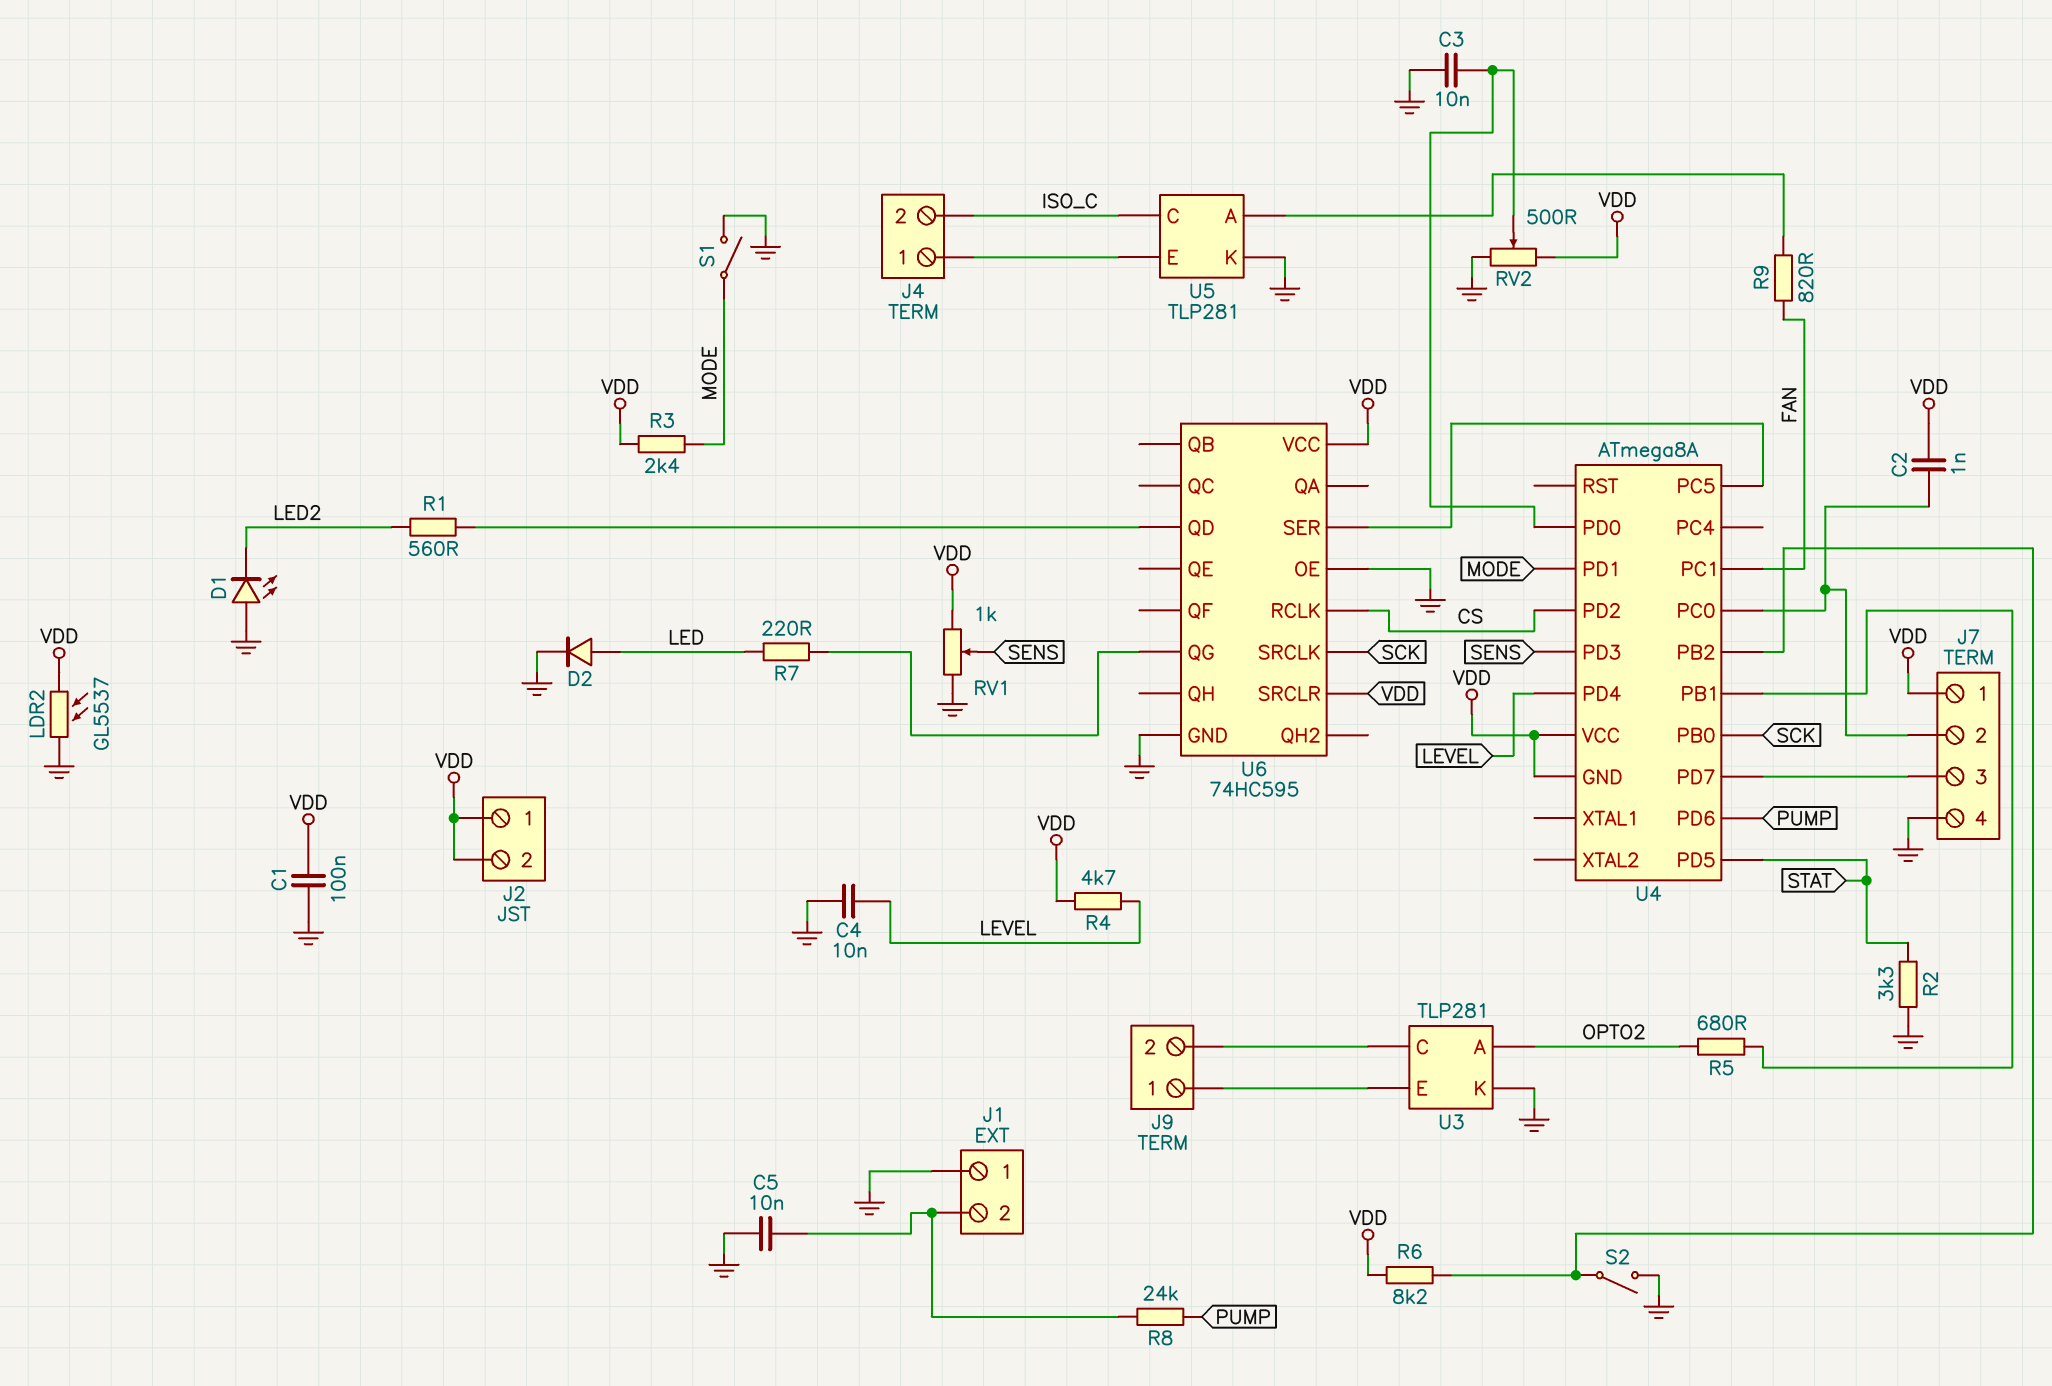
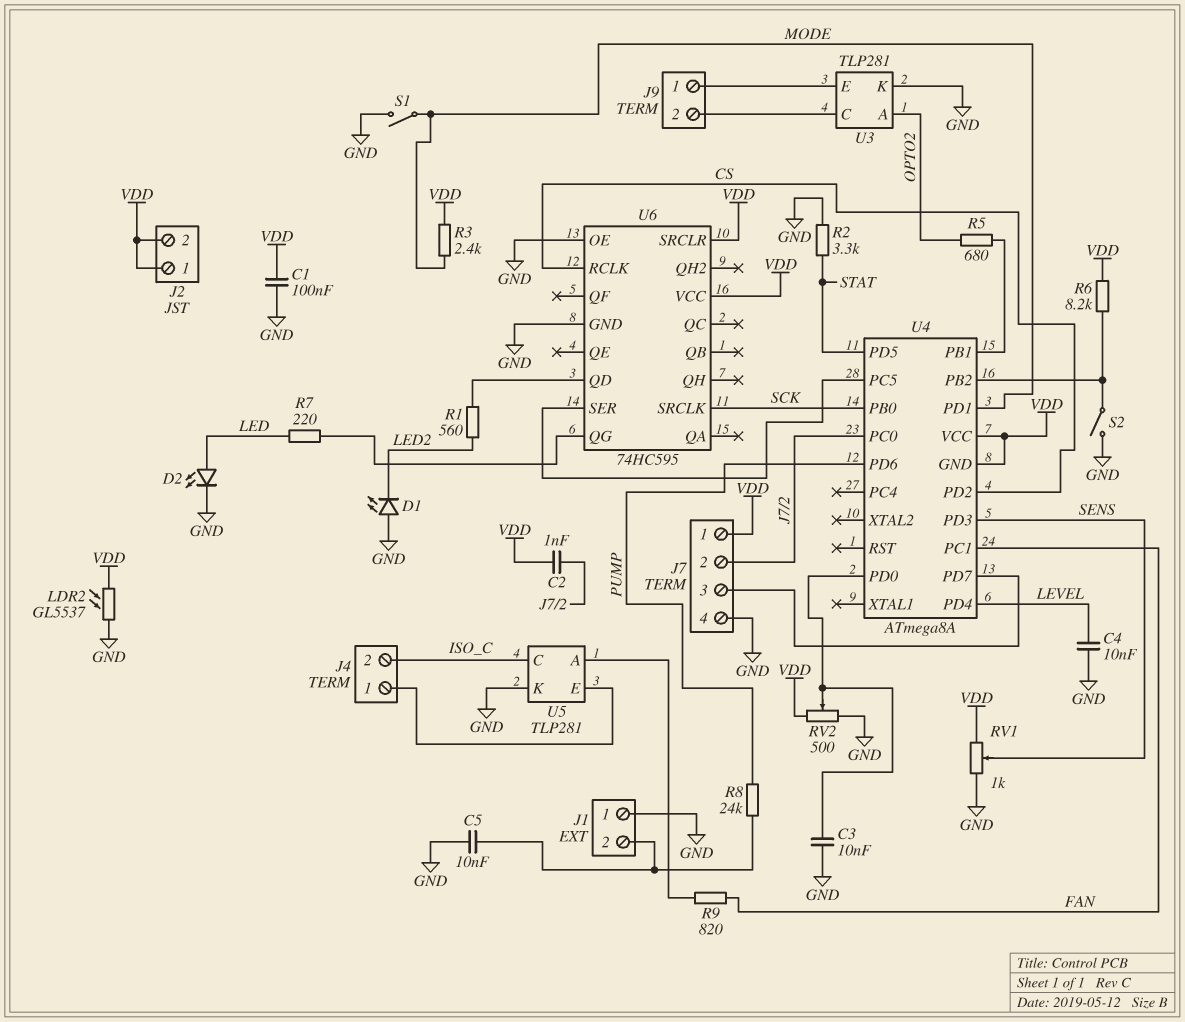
D2: diode (A LED, K GND) -> LED (A LED, K GND)
R4: 4.7k (LEVEL, VDD) -> none

